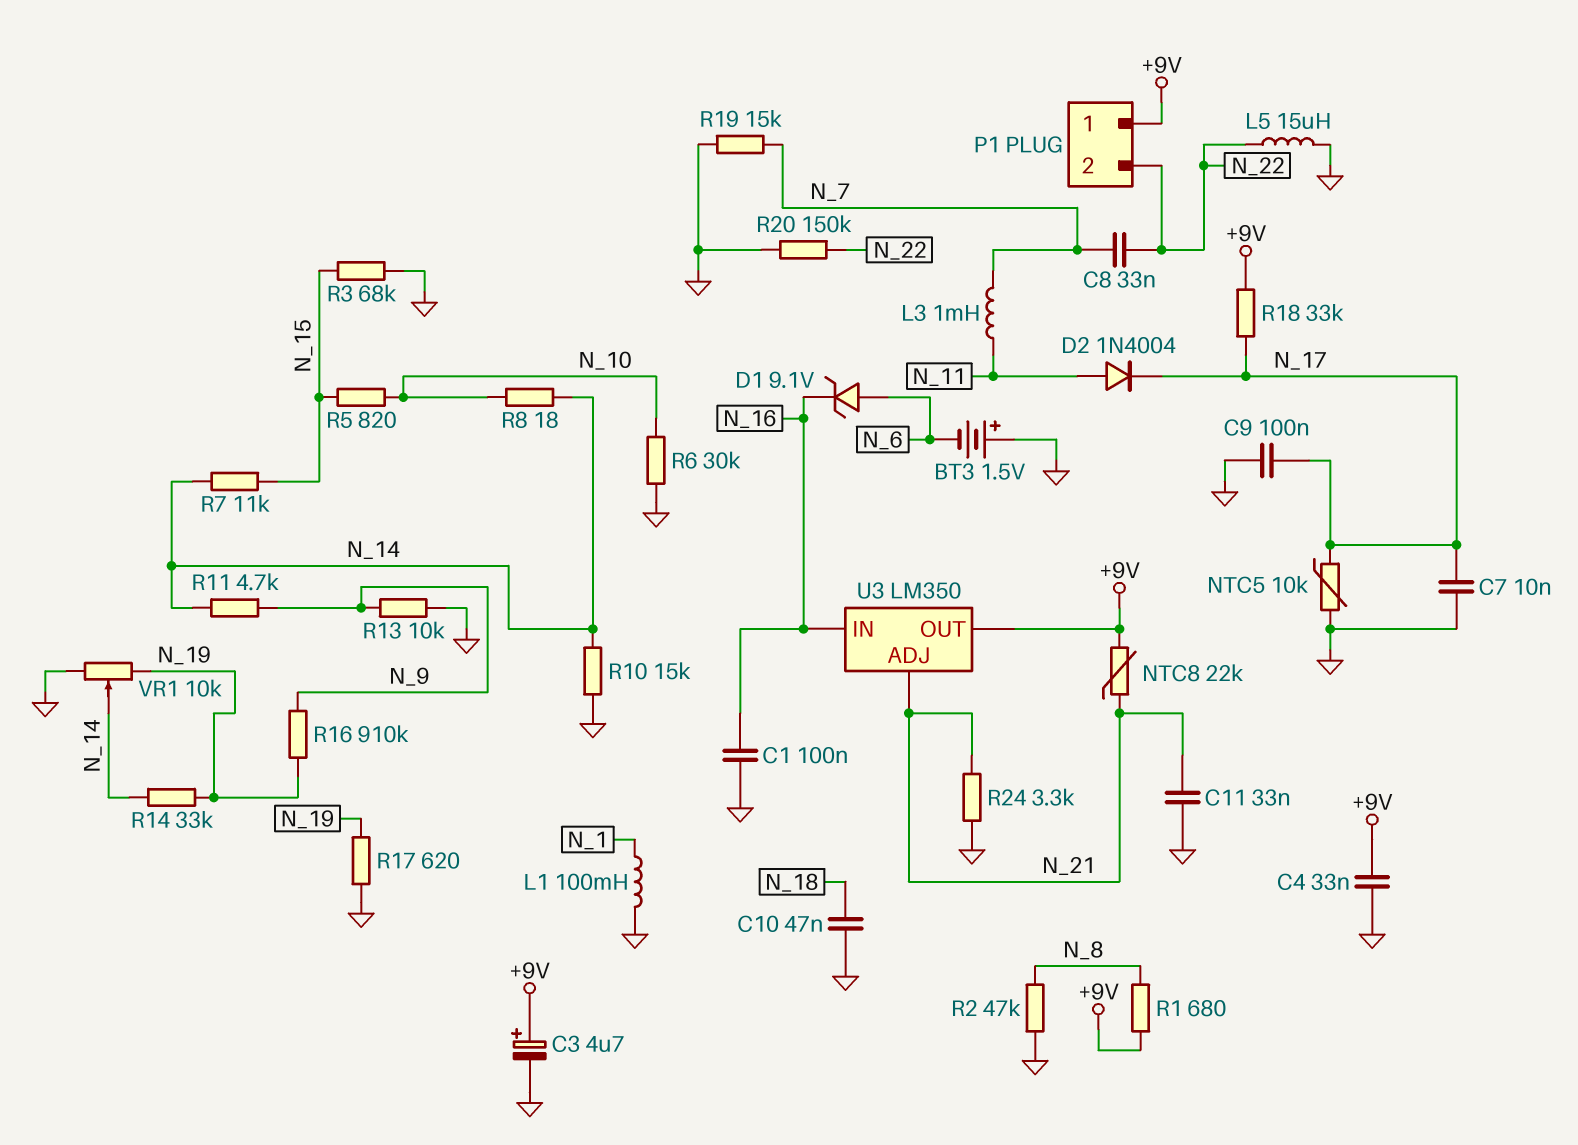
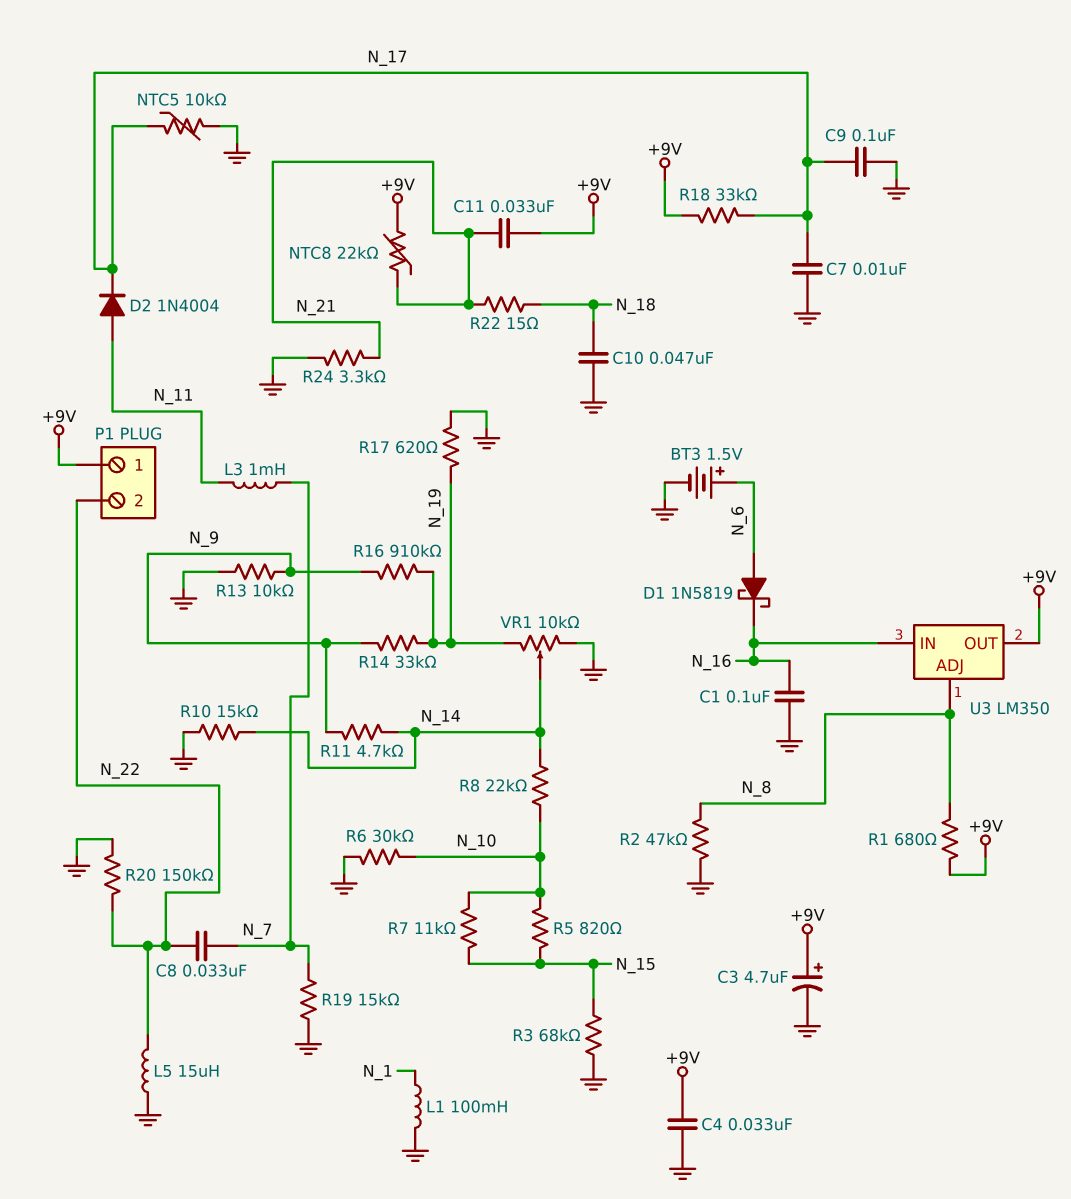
BT3: 1.5V (plus GND, minus N_6) -> 1.5V (plus N_6, minus GND)
C11: 33nF (GND, N_21) -> 33nF (+9V, N_21)
D1: zener 9.1V (A N_6, K N_16) -> schottky 1N5819 (A N_6, K N_16)
R7: 11k (N_14, N_15) -> 11k (N_10, N_15)
R8: 18 (N_10, N_14) -> 22k (N_10, N_14)
R14: 33k (N_14, N_19) -> 33k (N_9, N_19)
R22: none -> 15 (N_18, N_21)
U3 pin ADJ: N_21 -> N_8

